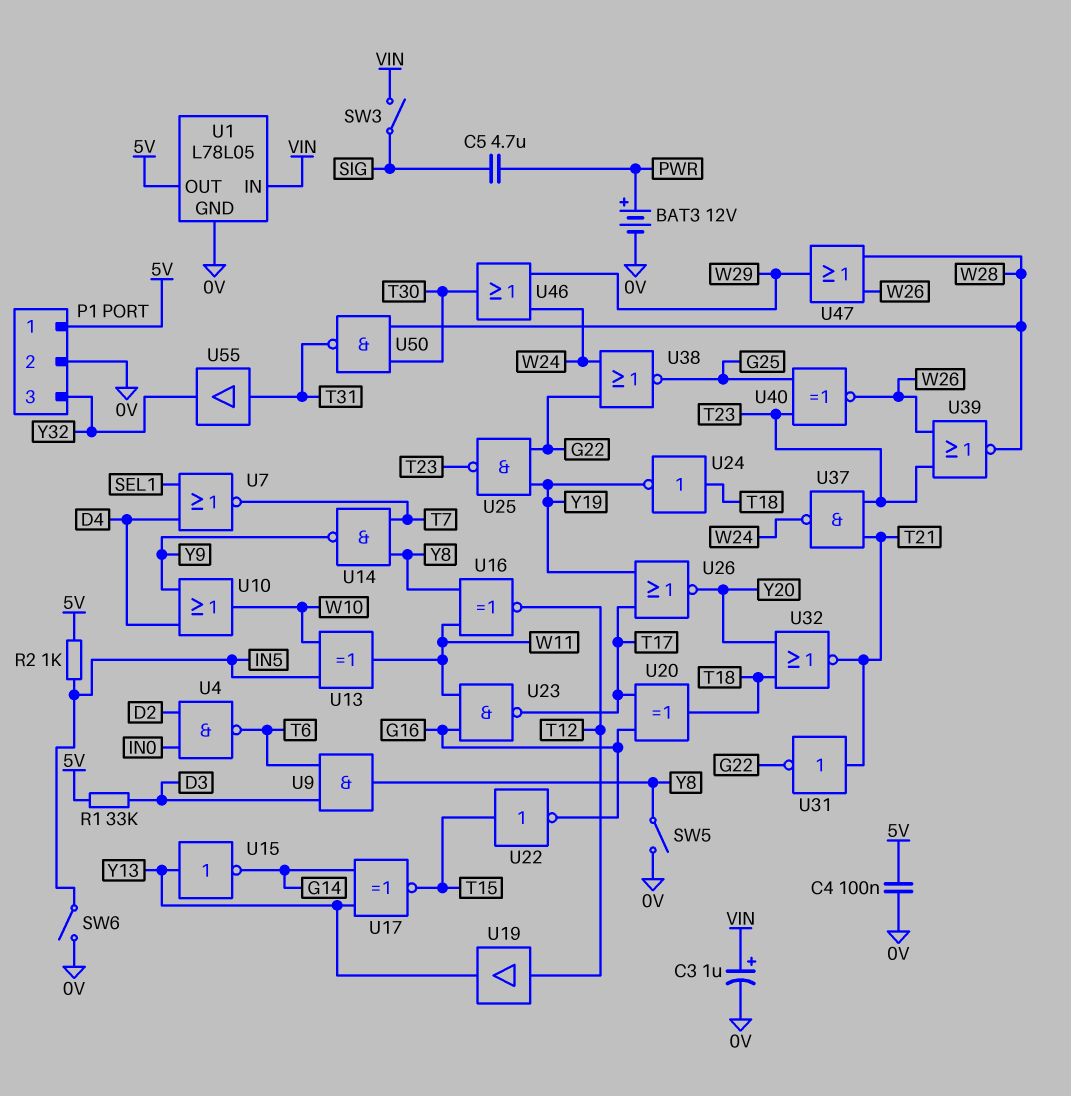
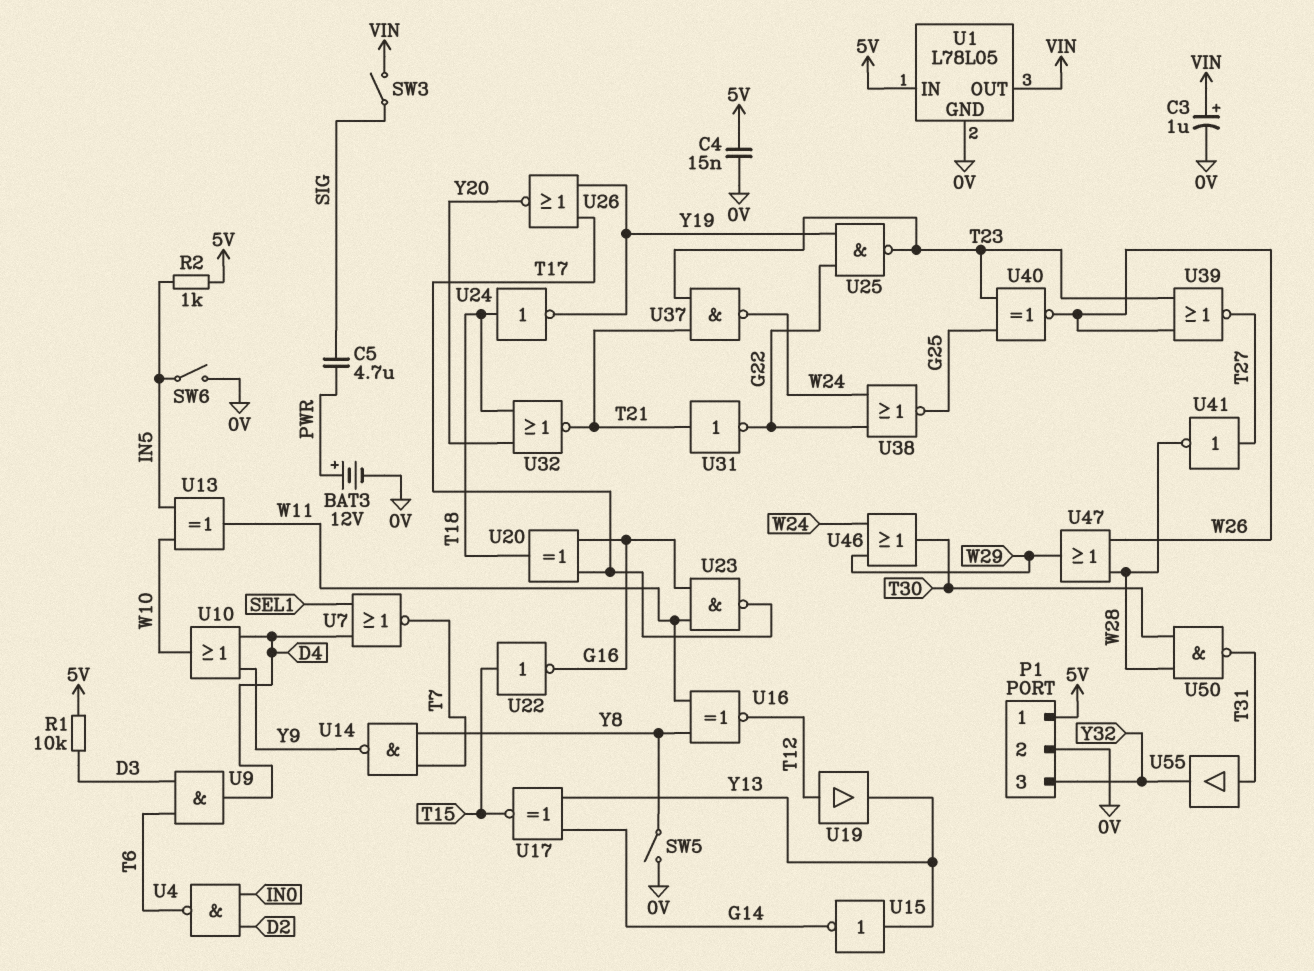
C4: 100nF (0V, 5V) -> 15nF (0V, 5V)
R1: 33k (5V, D3) -> 10k (5V, D3)
U1 pin IN: VIN -> 5V
U1 pin OUT: 5V -> VIN
U9: AND (in D3, in T6, out Y8) -> AND (in D3, in T6, out D4)
U39: NOR (in T23, in W26, out W28) -> NOR (in T23, in W26, out T27)
U41: none -> NOT (in T27, out W28)

